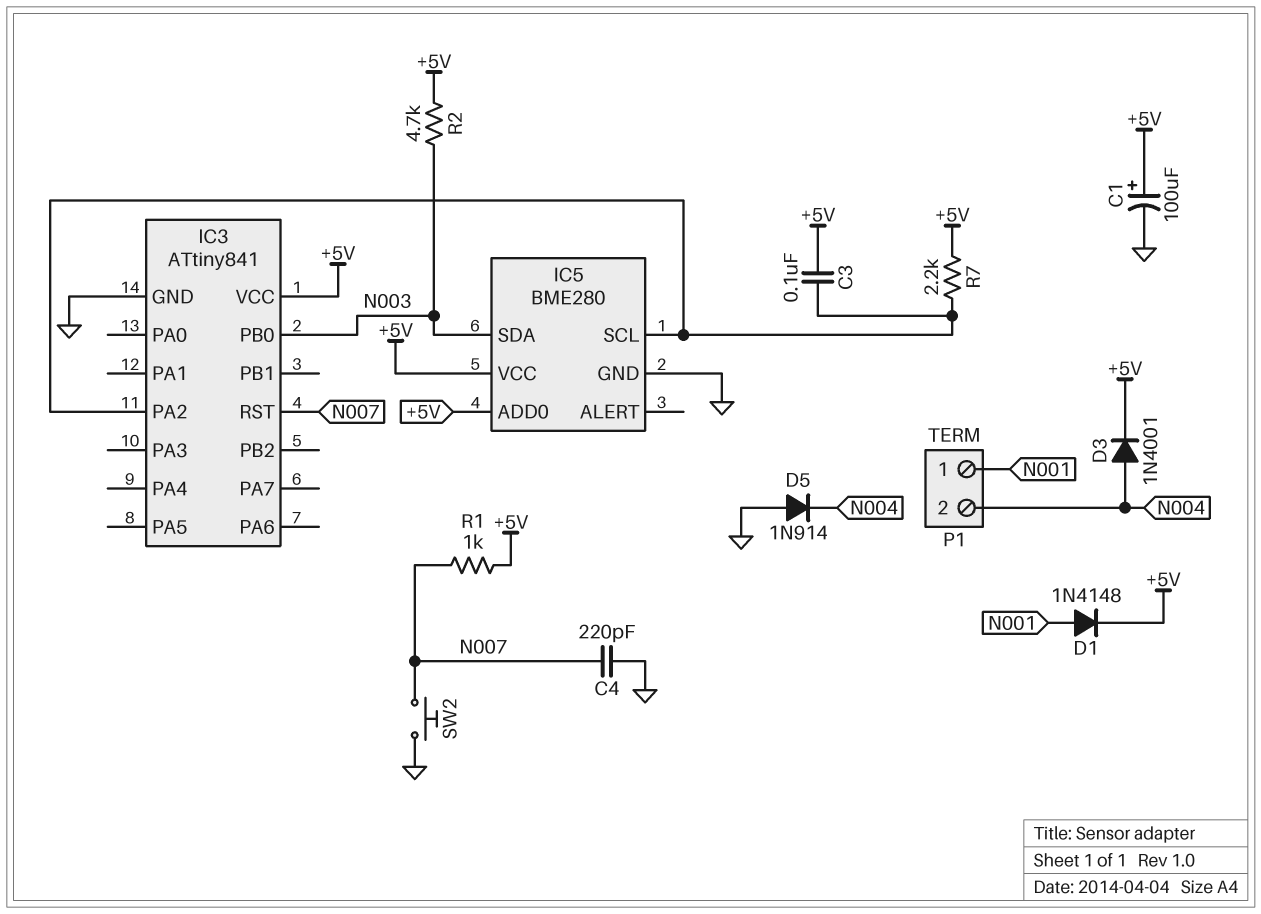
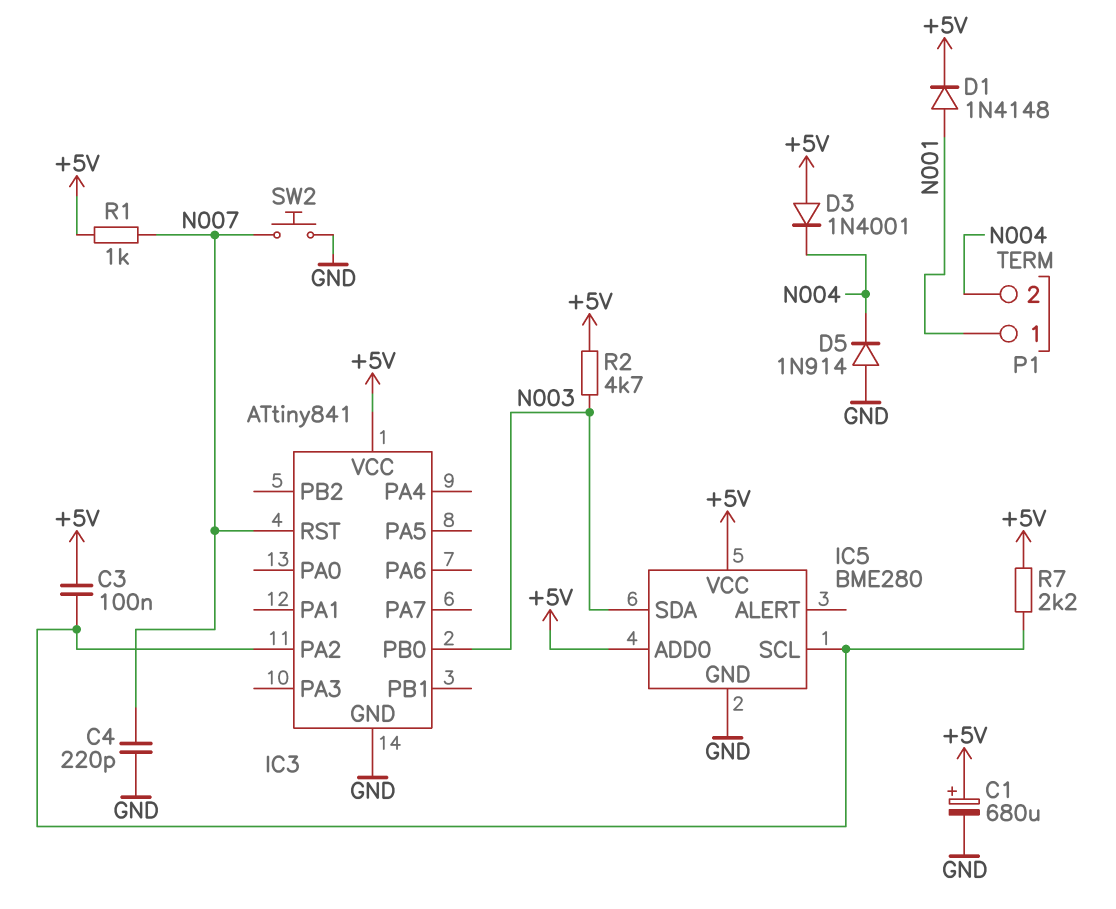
C1: 100uF (plus +5V, minus GND) -> 680uF (plus +5V, minus GND)
D3: diode 1N4001 (A N004, K +5V) -> diode 1N4001 (A +5V, K N004)

